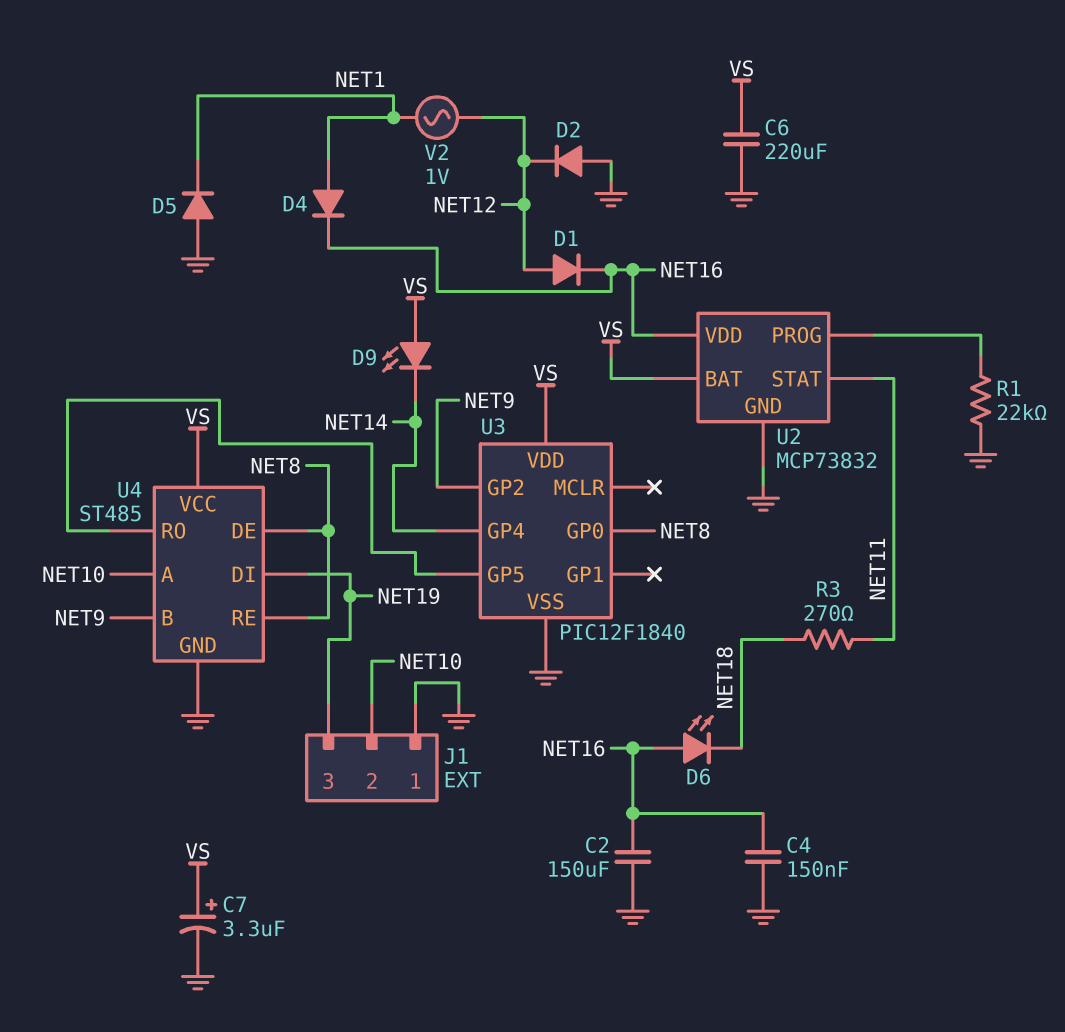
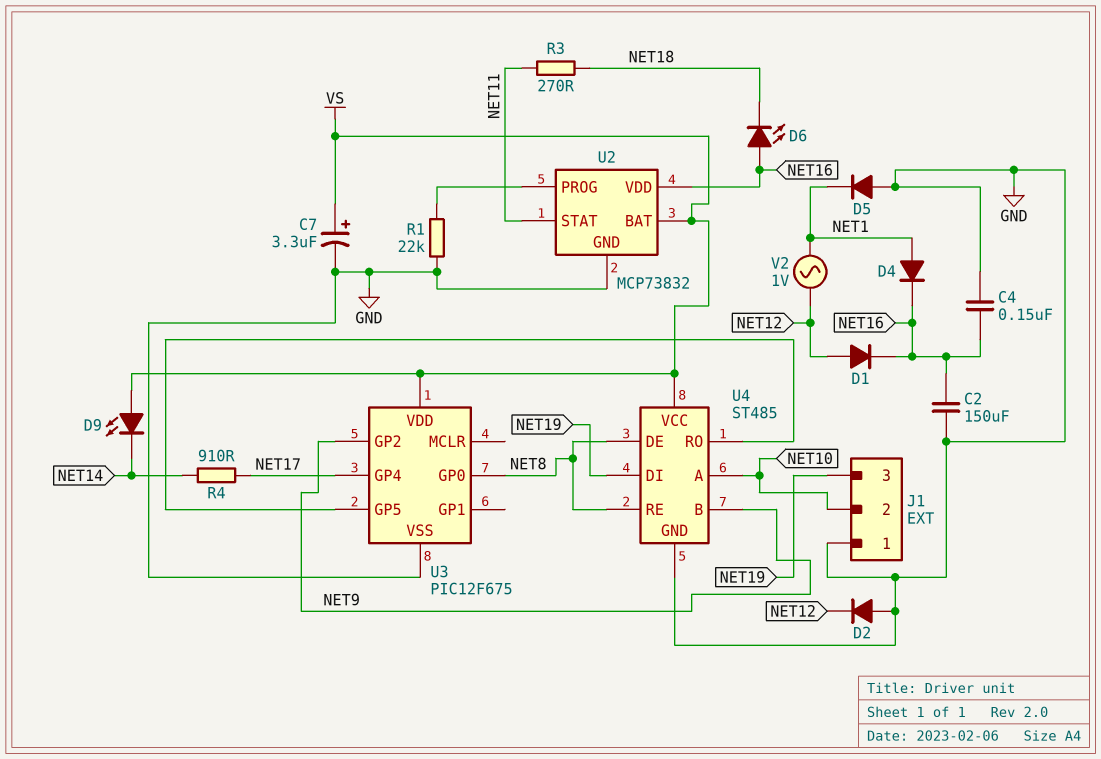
C6: 220uF (GND, VS) -> none
R4: none -> 910 (NET14, NET17)
U3: PIC12F1840 -> PIC12F675
U3 pin GP4: NET14 -> NET17

